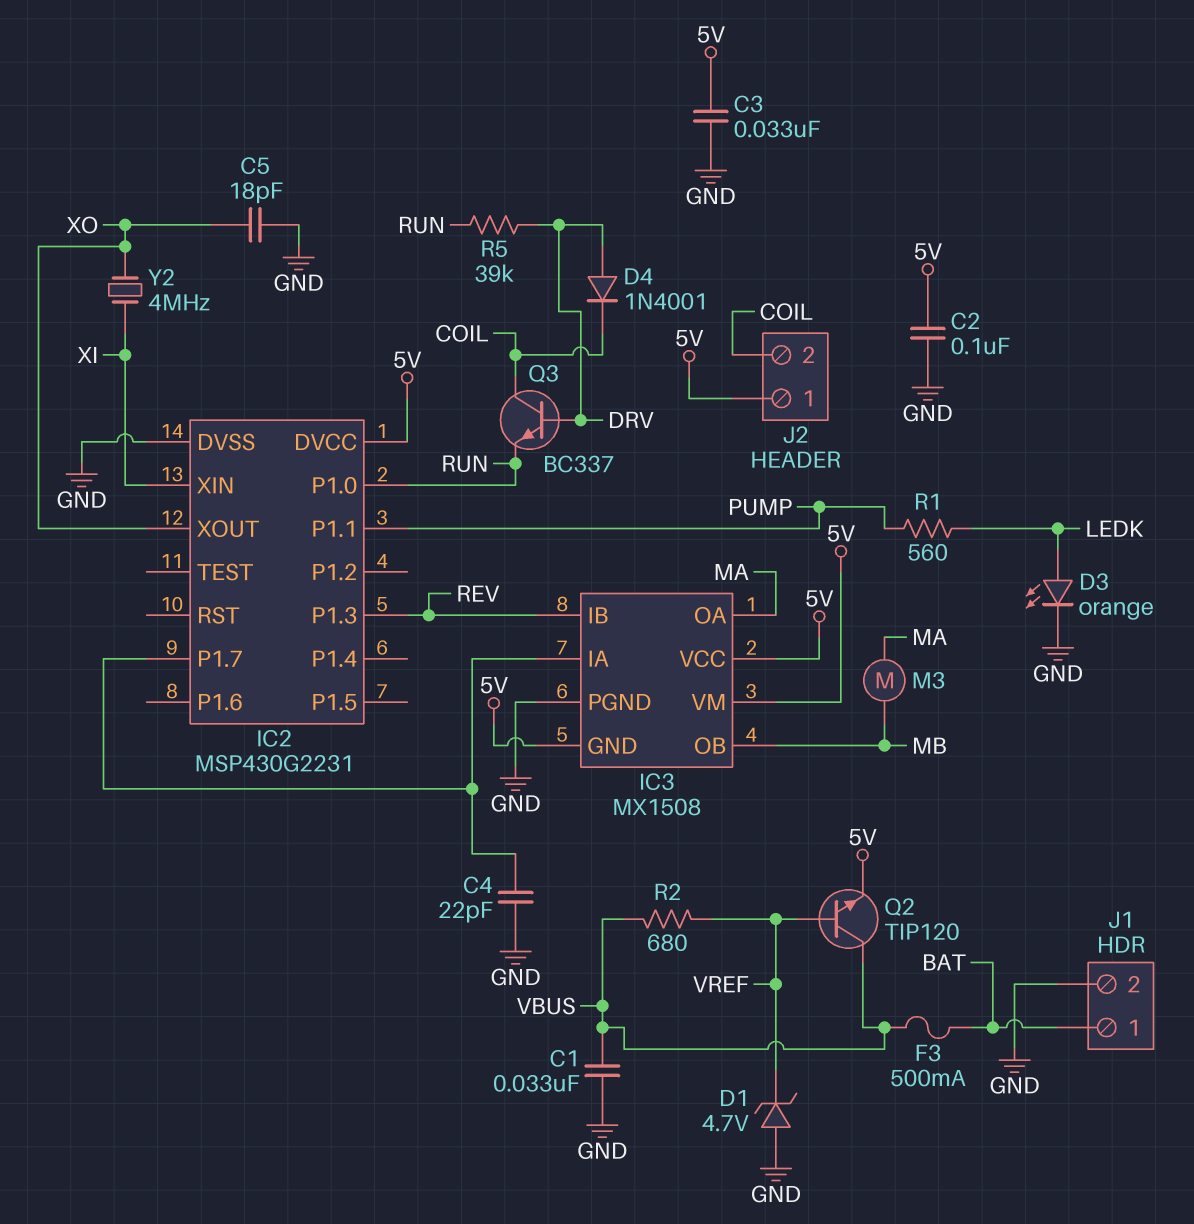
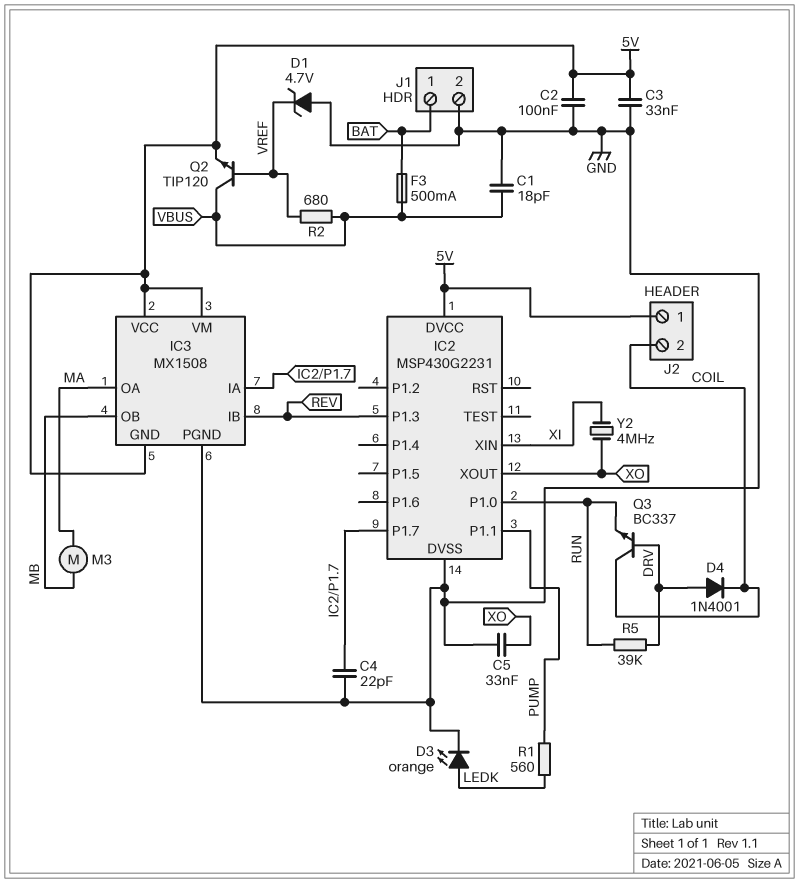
C1: 33nF (GND, VBUS) -> 18pF (GND, VBUS)
C5: 18pF (GND, XO) -> 33nF (GND, XO)

